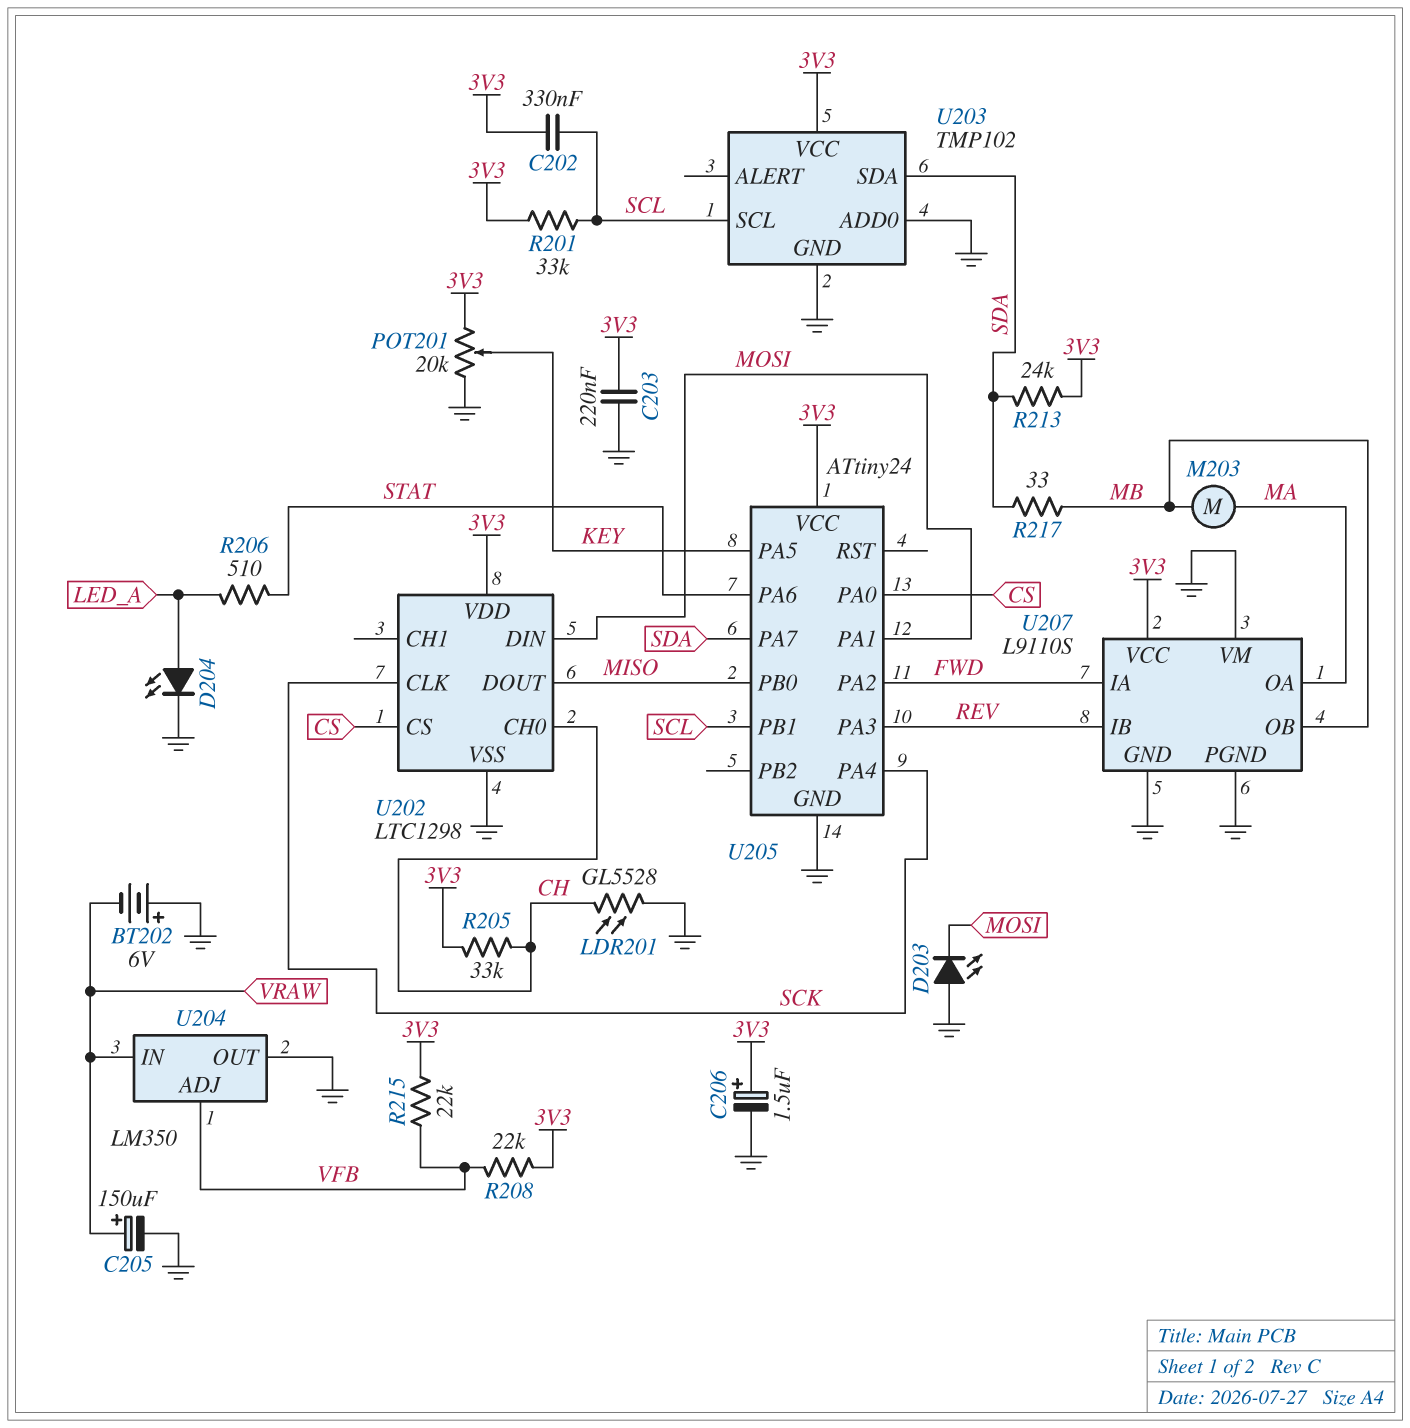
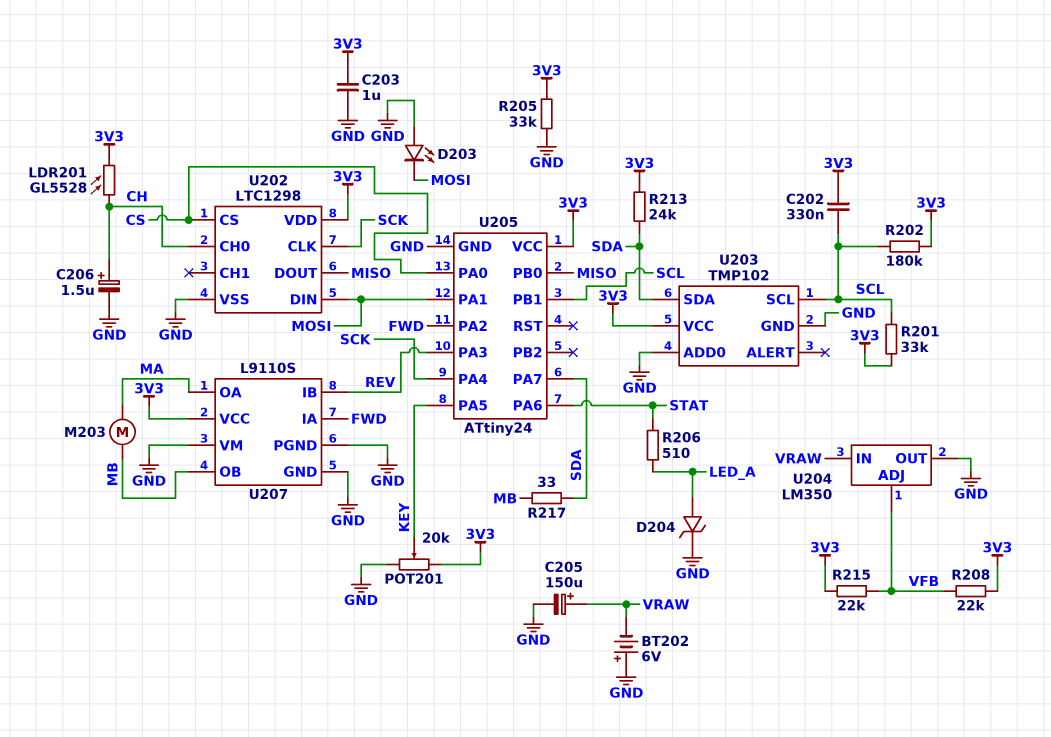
C203: 220nF (3V3, GND) -> 1uF (3V3, GND)
C206: 1.5uF (plus 3V3, minus GND) -> 1.5uF (plus CH, minus GND)
D204: LED (A LED_A, K GND) -> zener (A LED_A, K GND)
LDR201: GL5528 (CH, GND) -> GL5528 (3V3, CH)
R202: none -> 180k (3V3, SCL)
R205: 33k (3V3, CH) -> 33k (3V3, GND)

